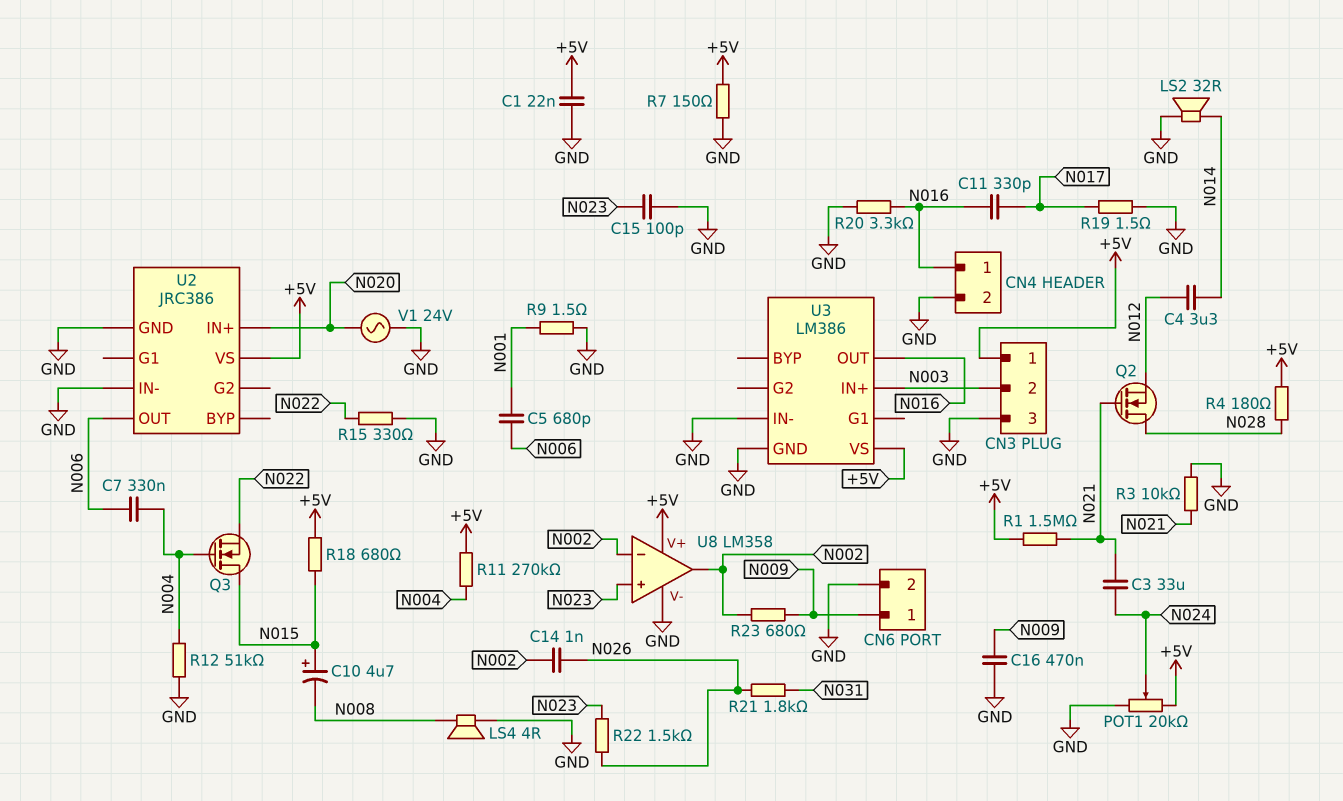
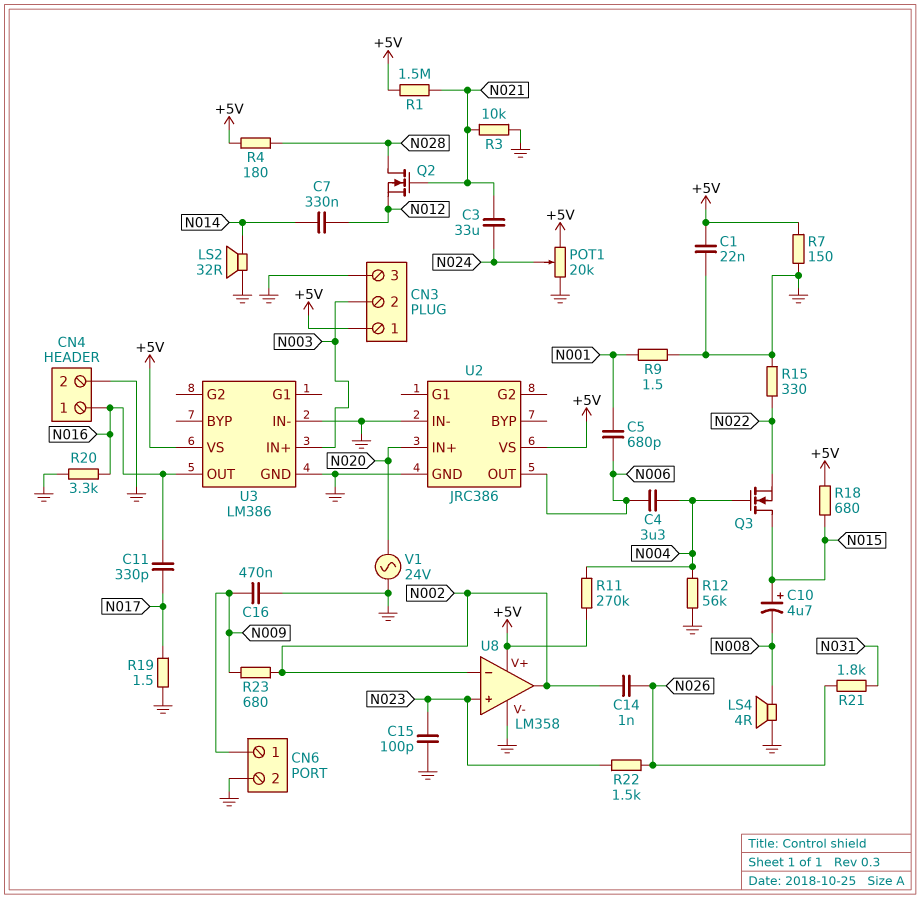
C4: 3.3uF (N012, N014) -> 3.3uF (N004, N006)
C7: 330nF (N004, N006) -> 330nF (N012, N014)
R12: 51k (GND, N004) -> 56k (GND, N004)

